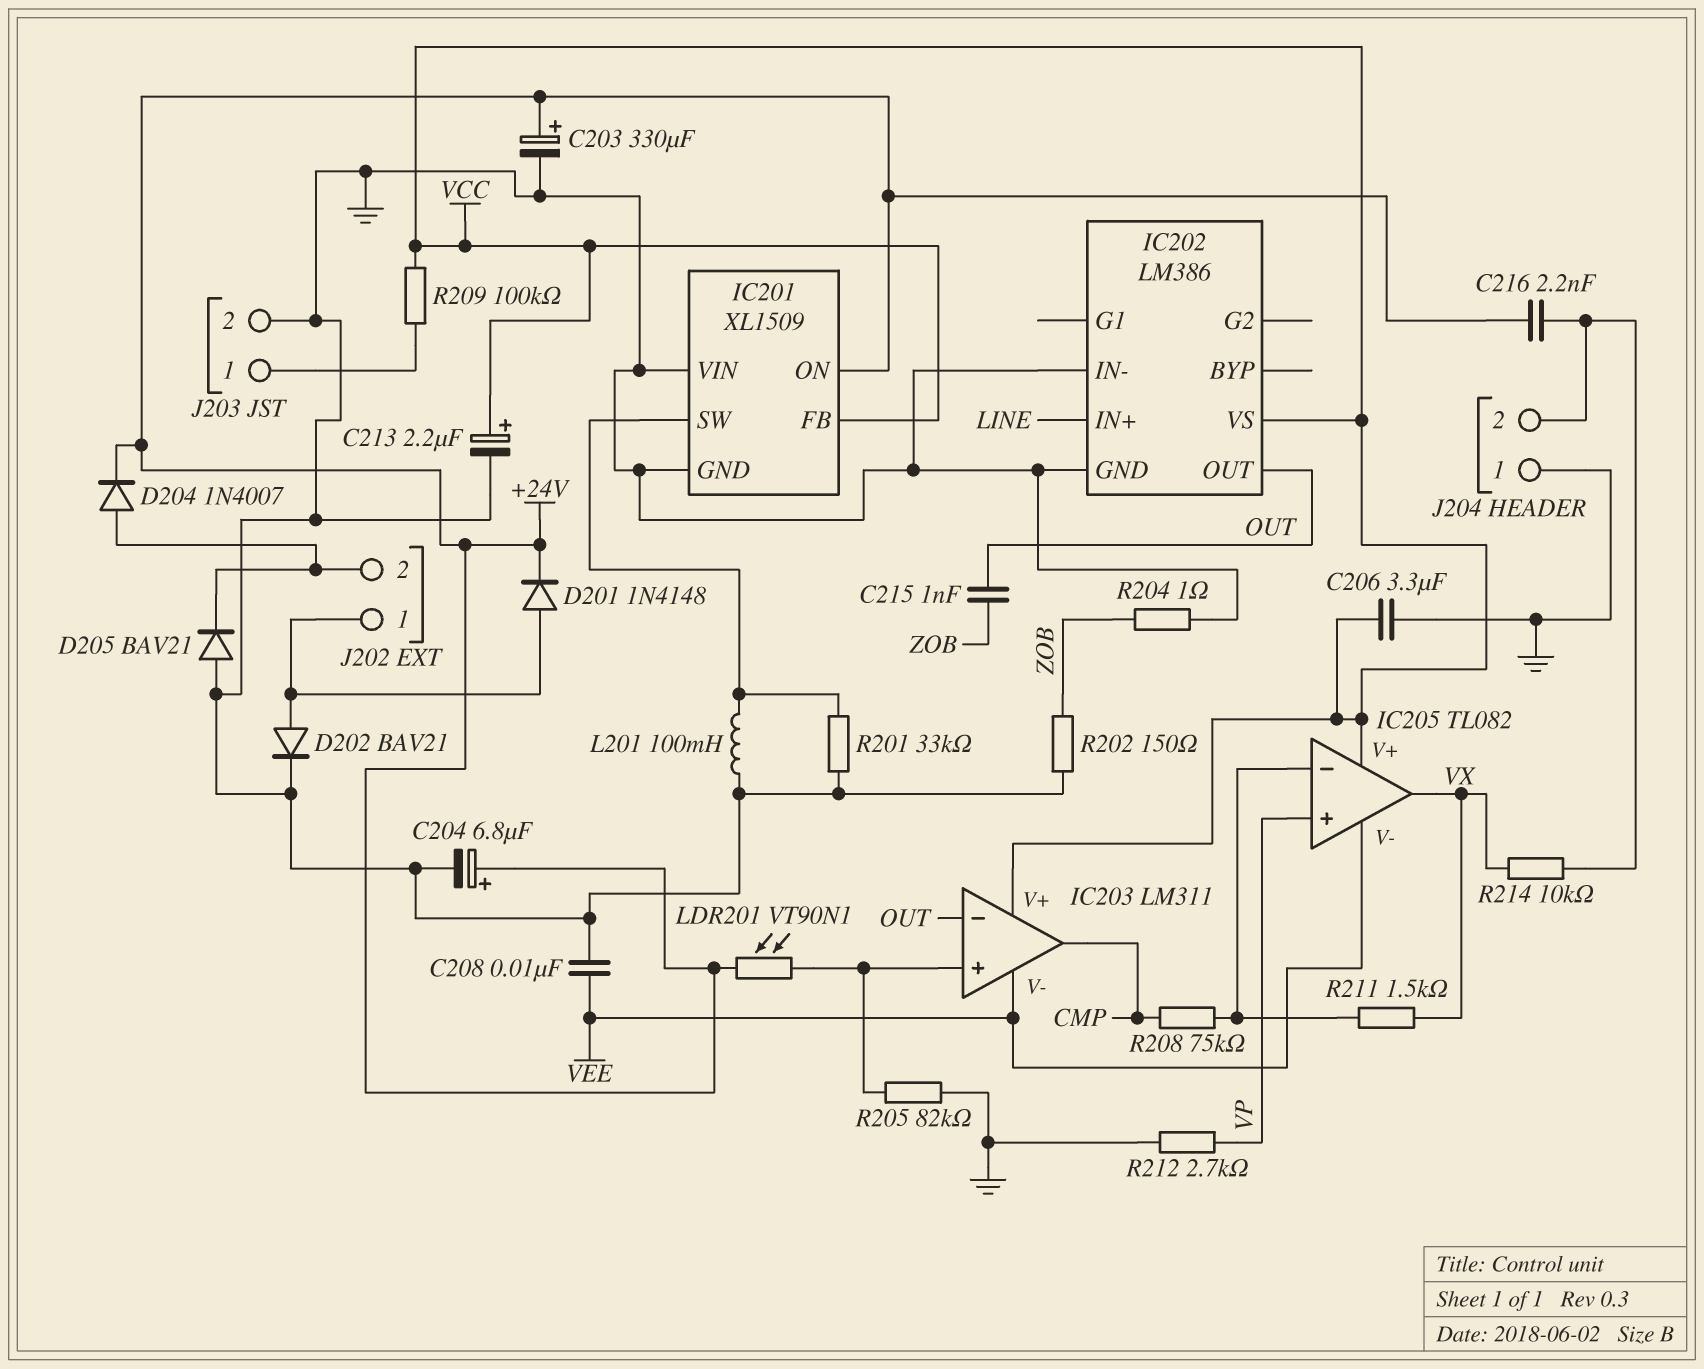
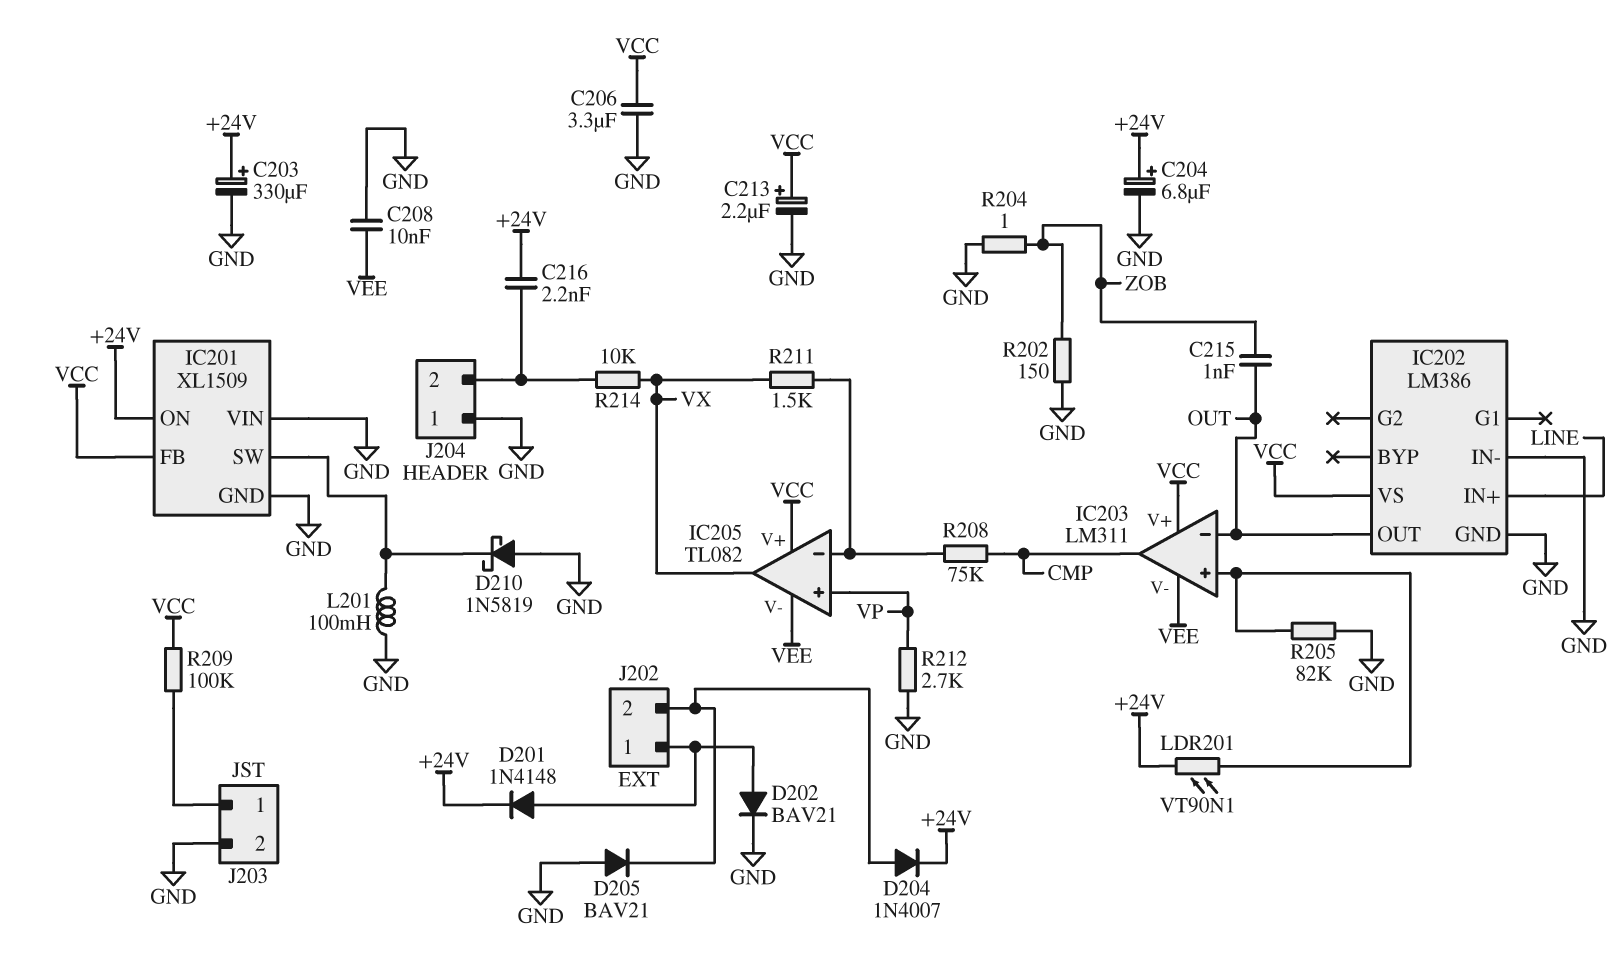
D210: none -> schottky 1N5819 (A GND, K IC201/SW)
R201: 33k (GND, IC201/SW) -> none

